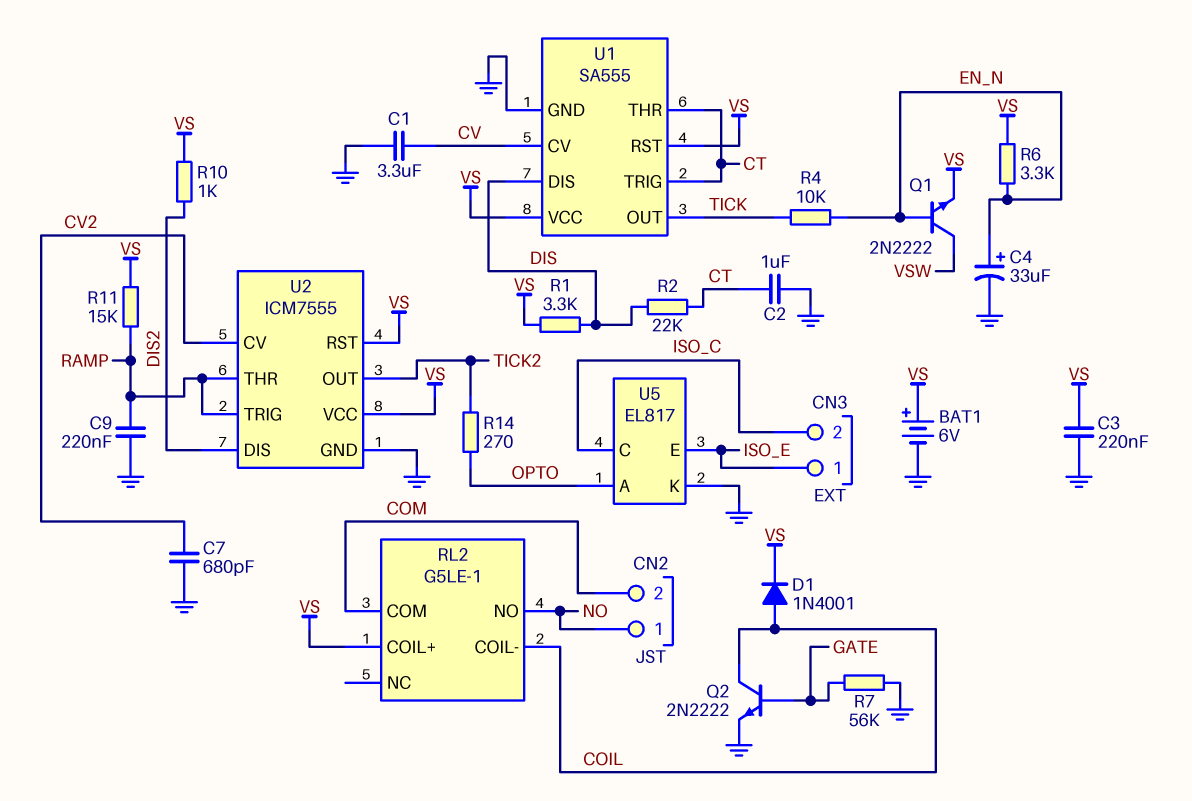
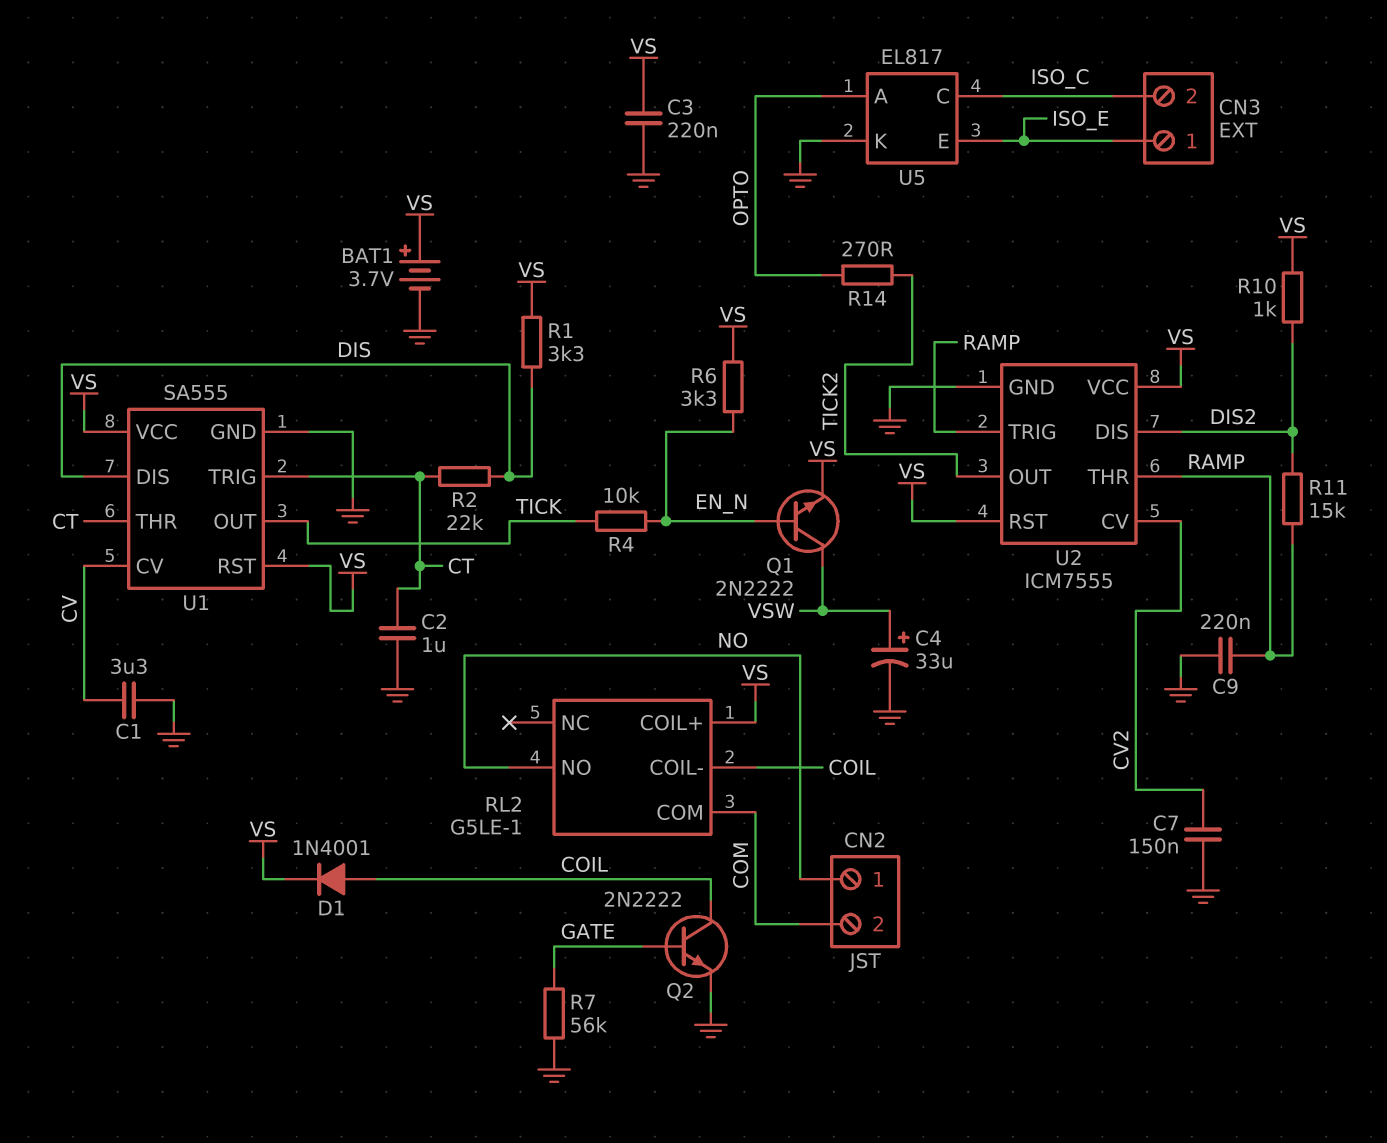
BAT1: 6V (plus VS, minus GND) -> 3.7V (plus VS, minus GND)
C4: 33uF (plus EN_N, minus GND) -> 33uF (plus VSW, minus GND)
C7: 680pF (CV2, GND) -> 150nF (CV2, GND)
R11: 15k (RAMP, VS) -> 15k (DIS2, RAMP)

